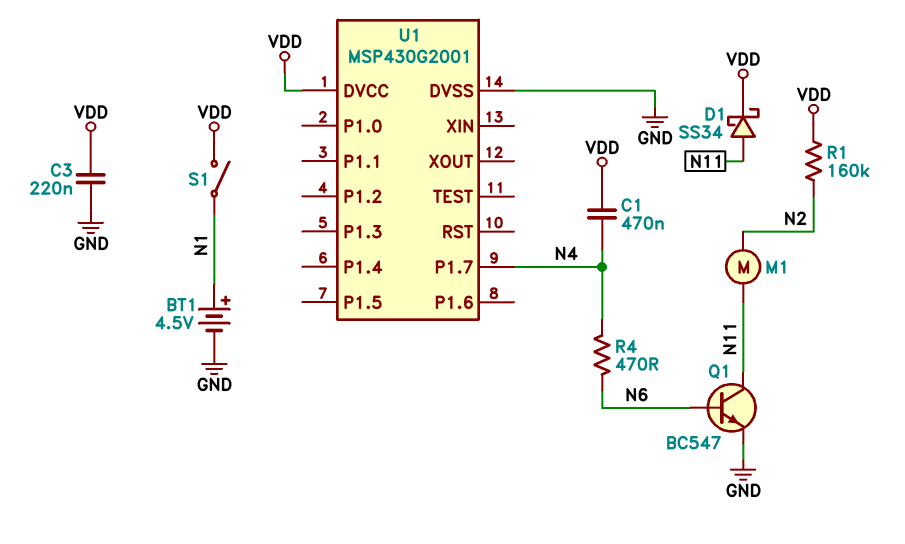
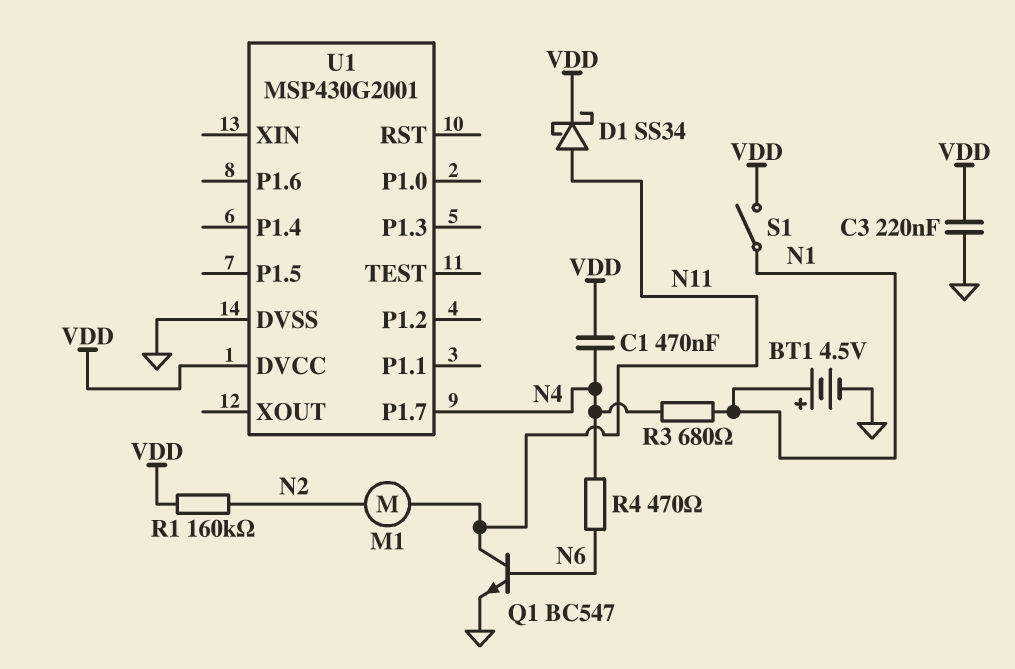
R3: none -> 680 (N1, N4)

